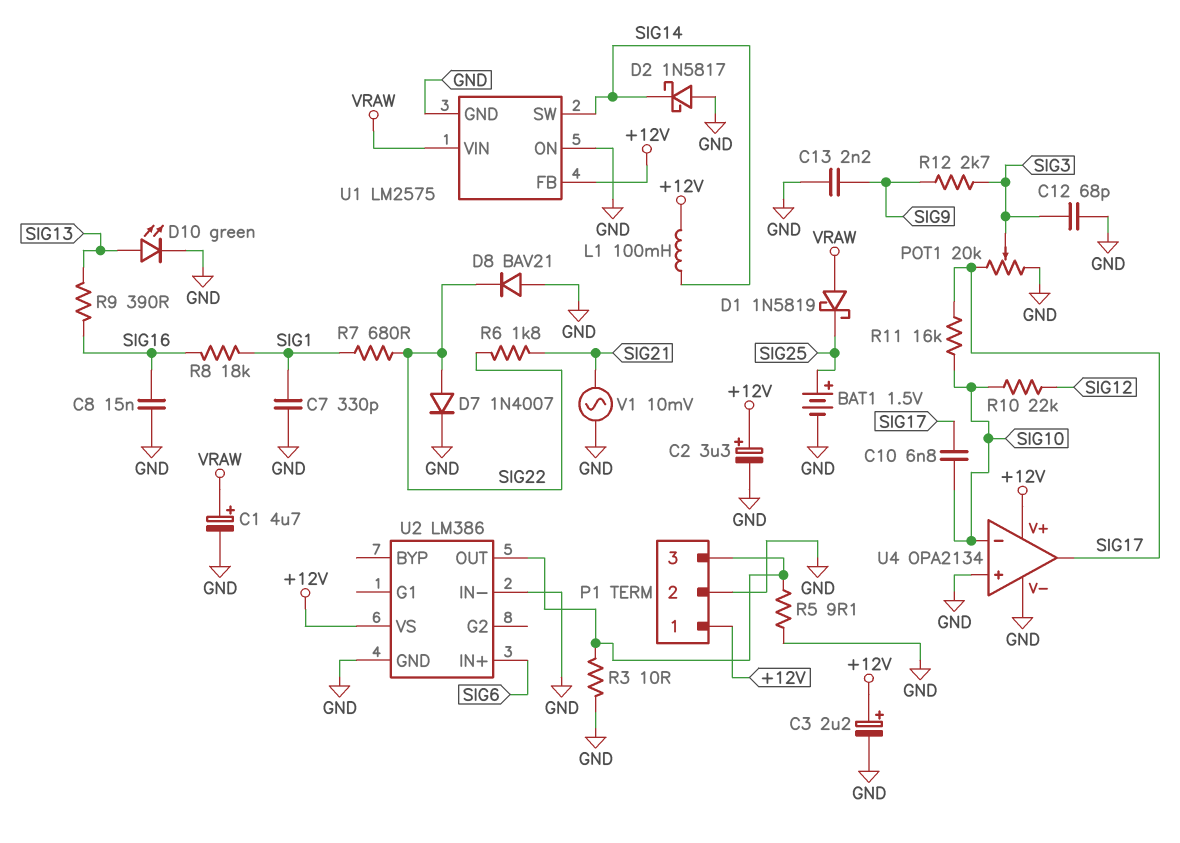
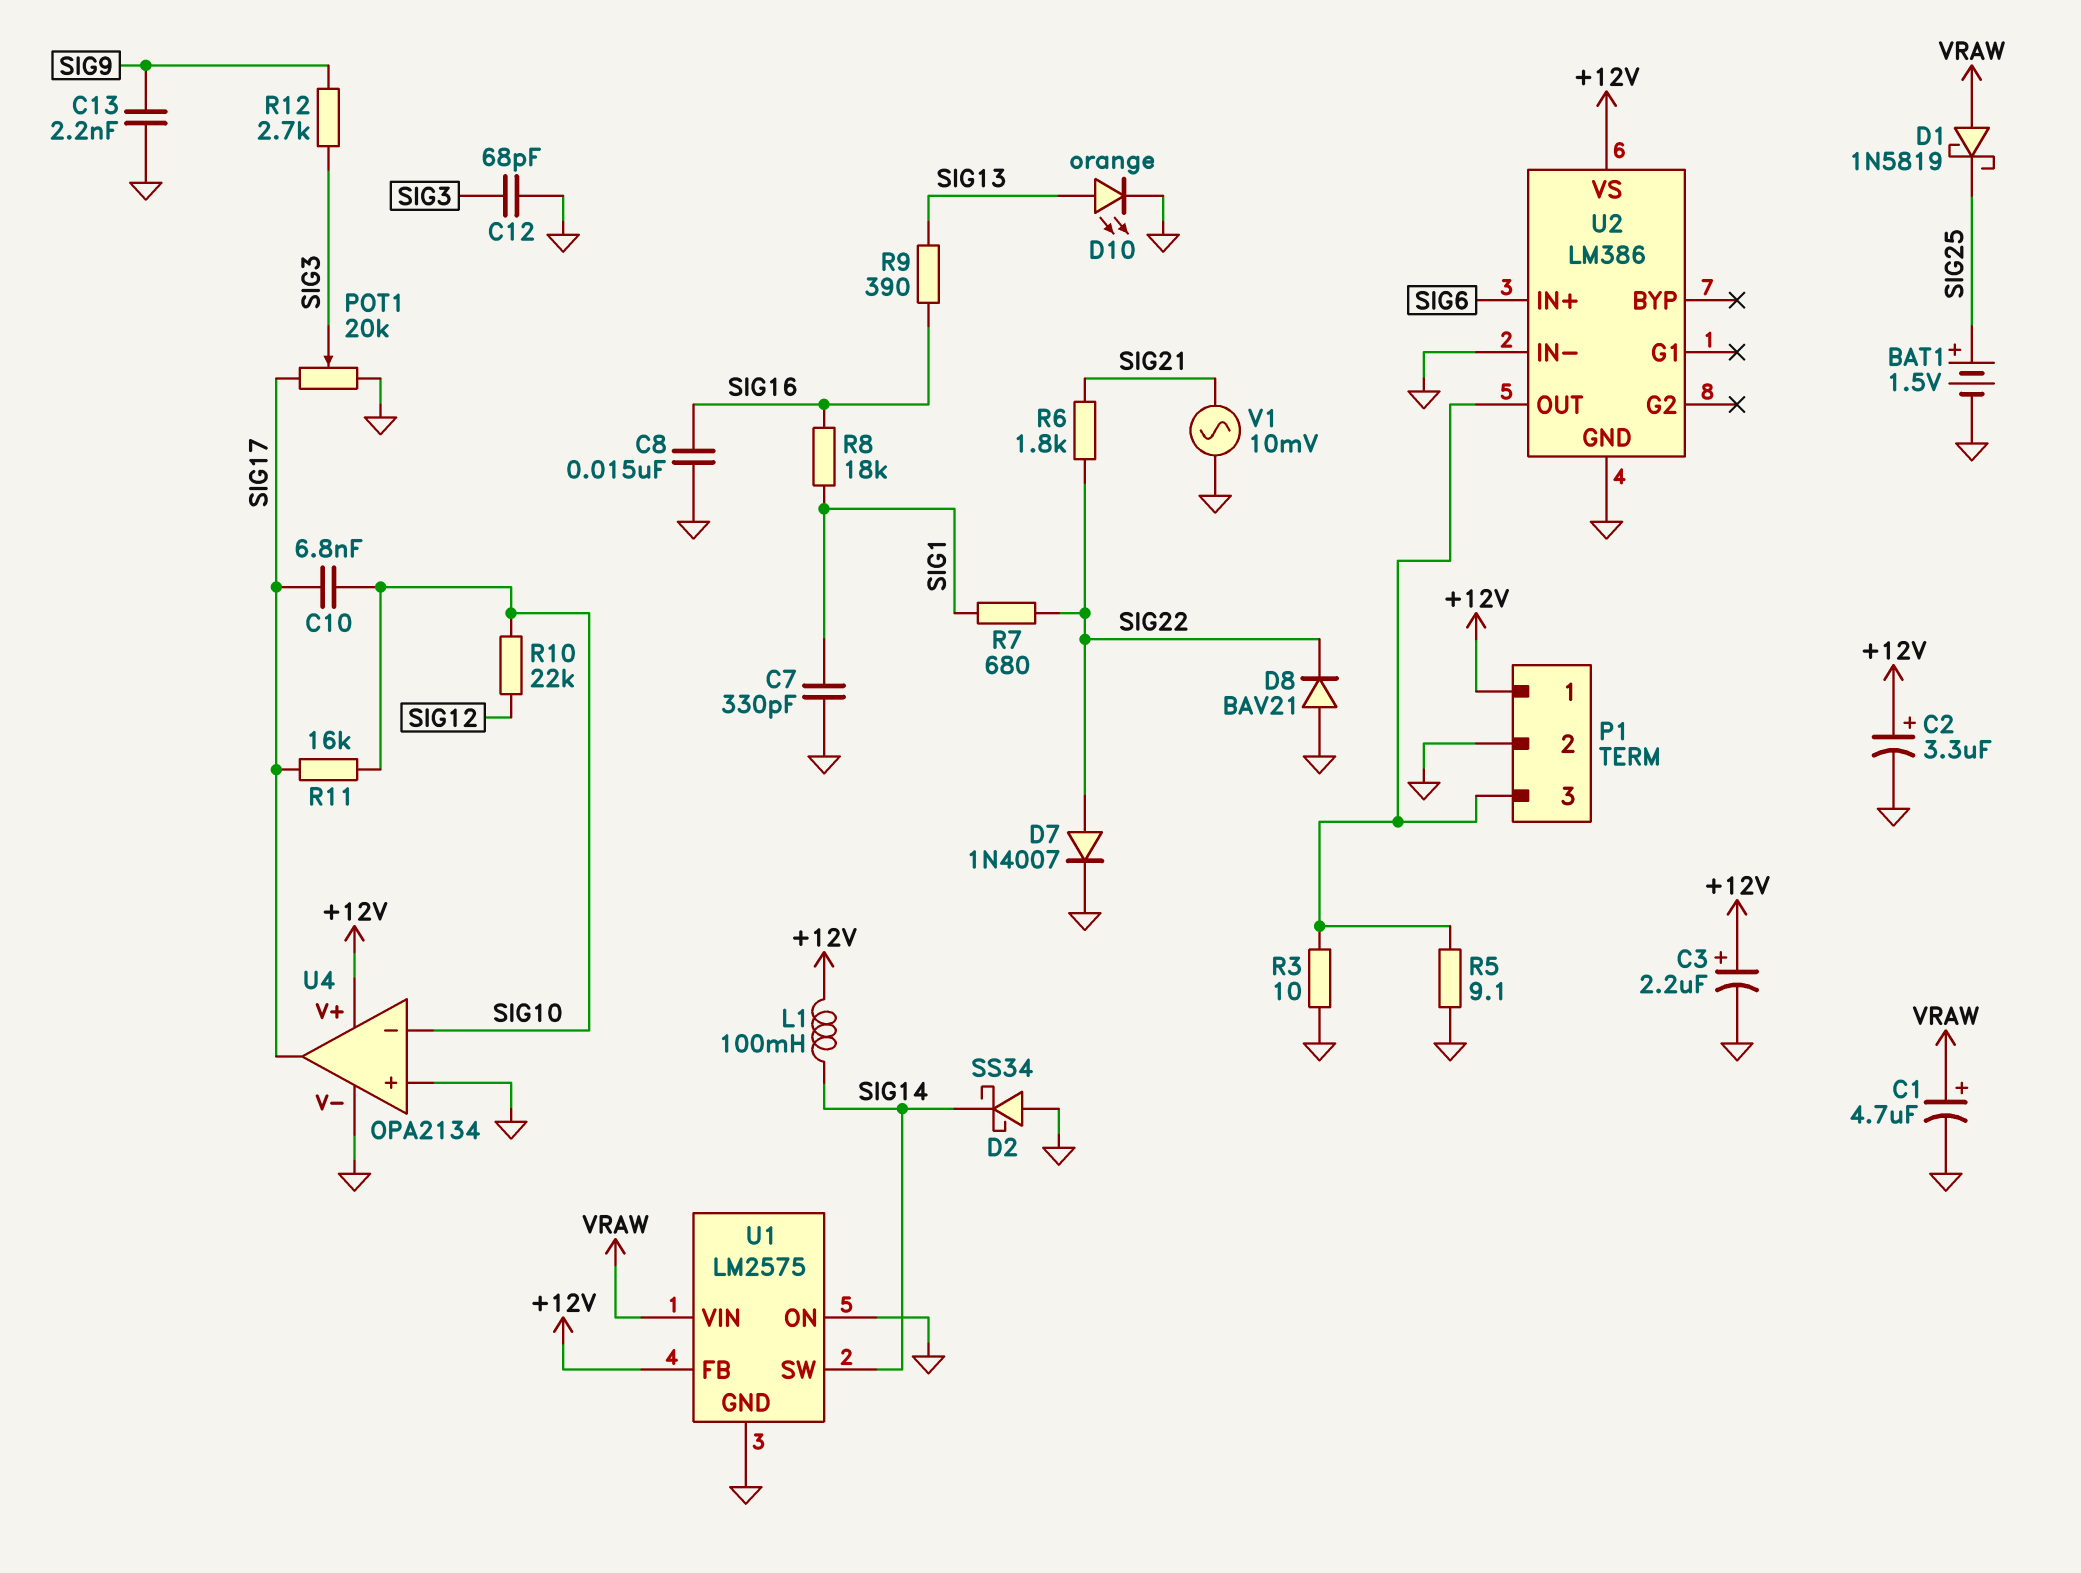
D2: schottky 1N5817 (A GND, K SIG14) -> schottky SS34 (A GND, K SIG14)
D10: LED green (A SIG13, K GND) -> LED orange (A SIG13, K GND)

